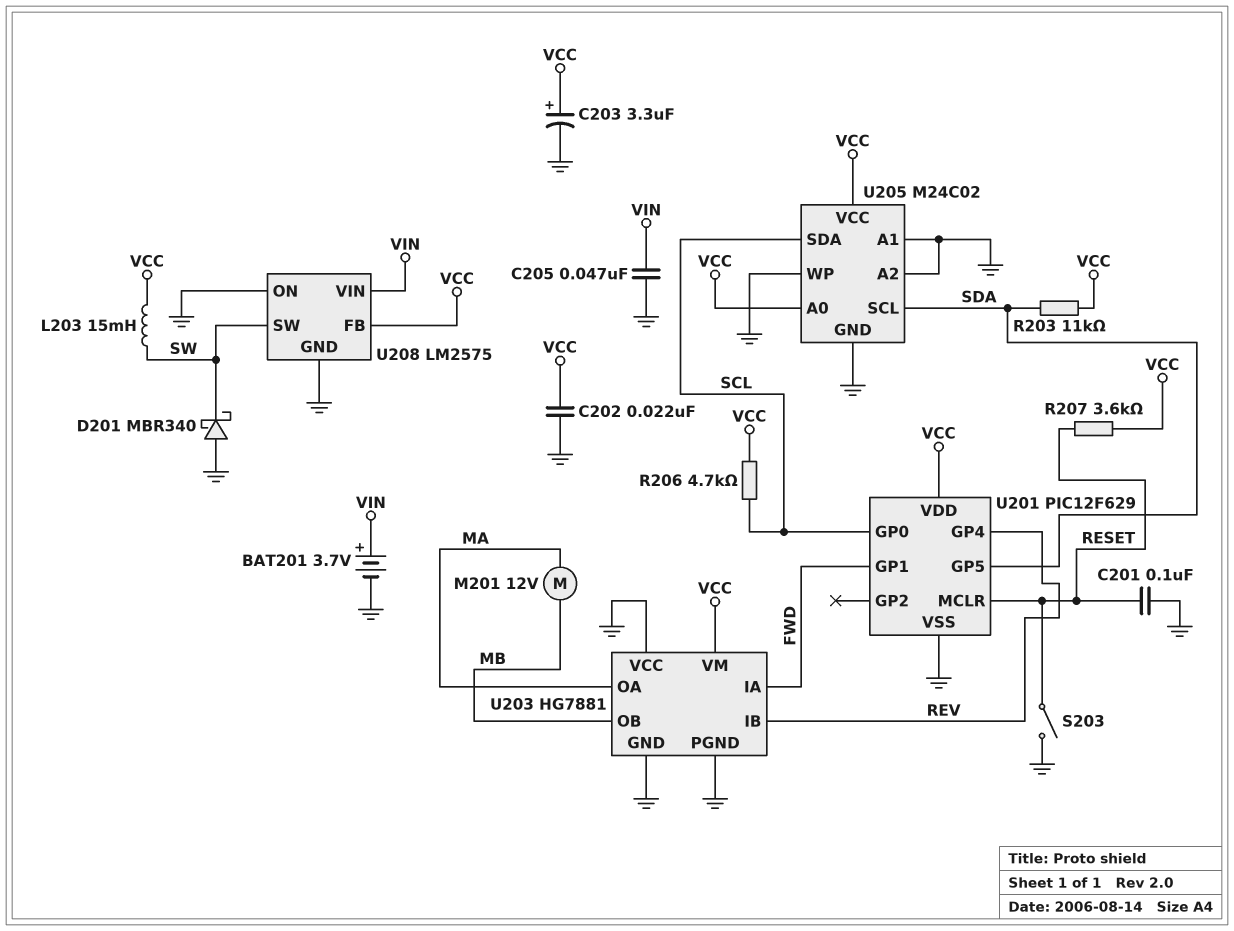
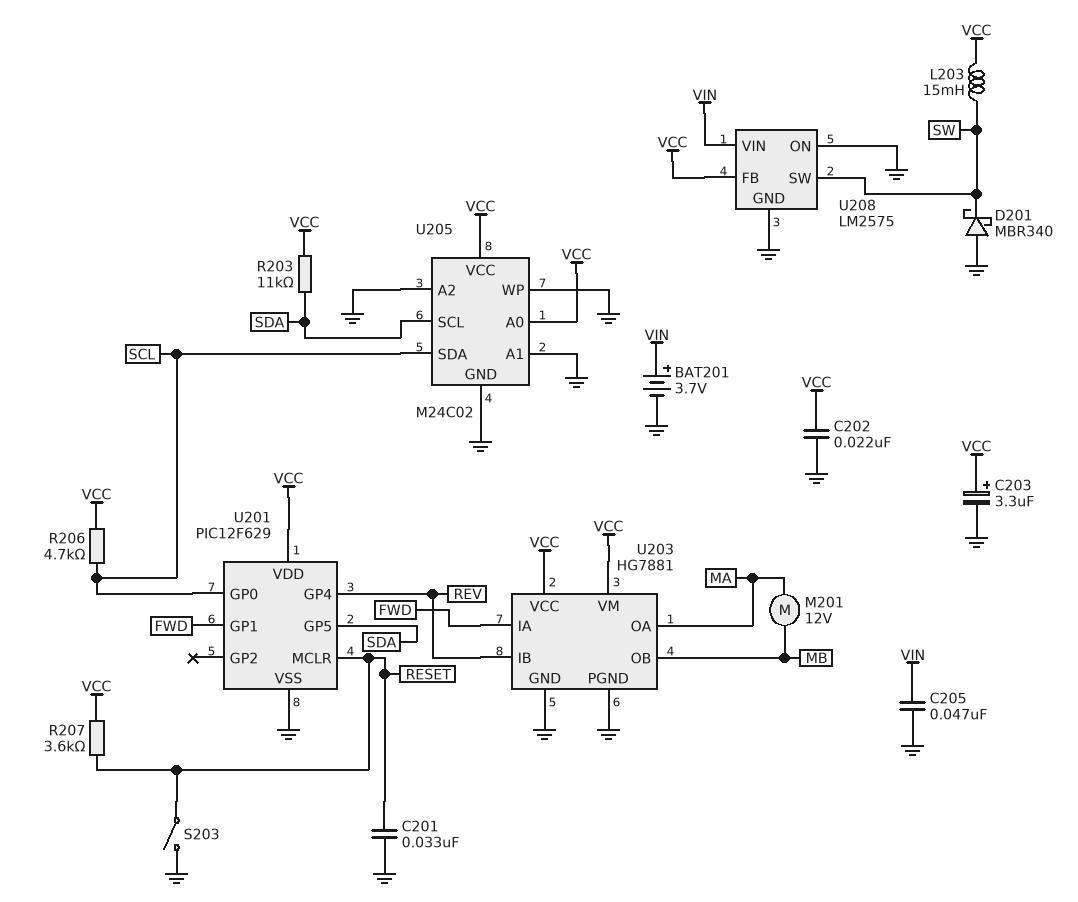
C201: 100nF (GND, RESET) -> 33nF (GND, RESET)
U203 pin VCC: GND -> VCC

